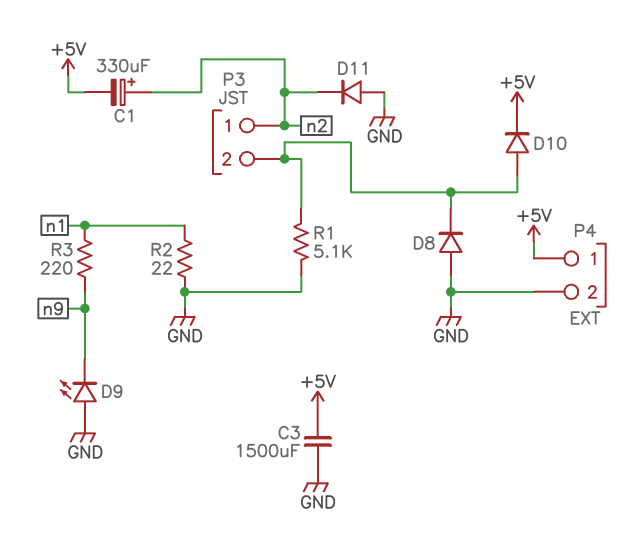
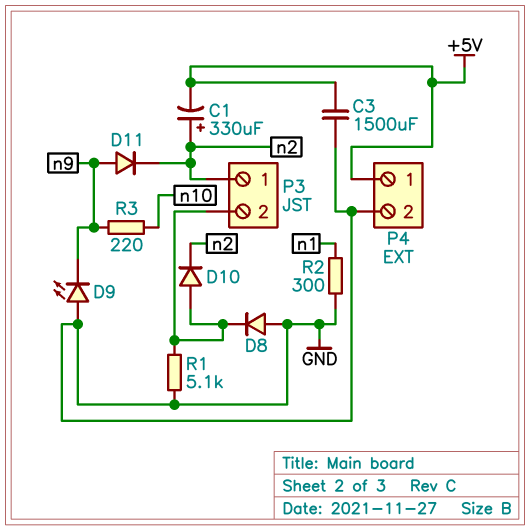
D10: diode (A P3/2, K +5V) -> diode (A P3/2, K n2)
D11: diode (A GND, K n2) -> diode (A n9, K n2)
R2: 22 (GND, n1) -> 300 (GND, n1)
R3: 220 (n1, n9) -> 220 (n9, n10)

